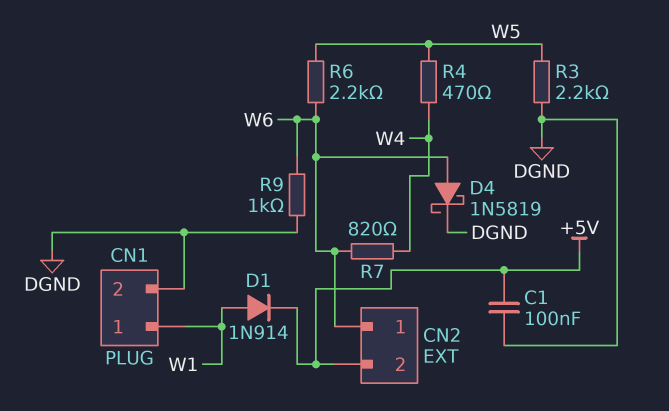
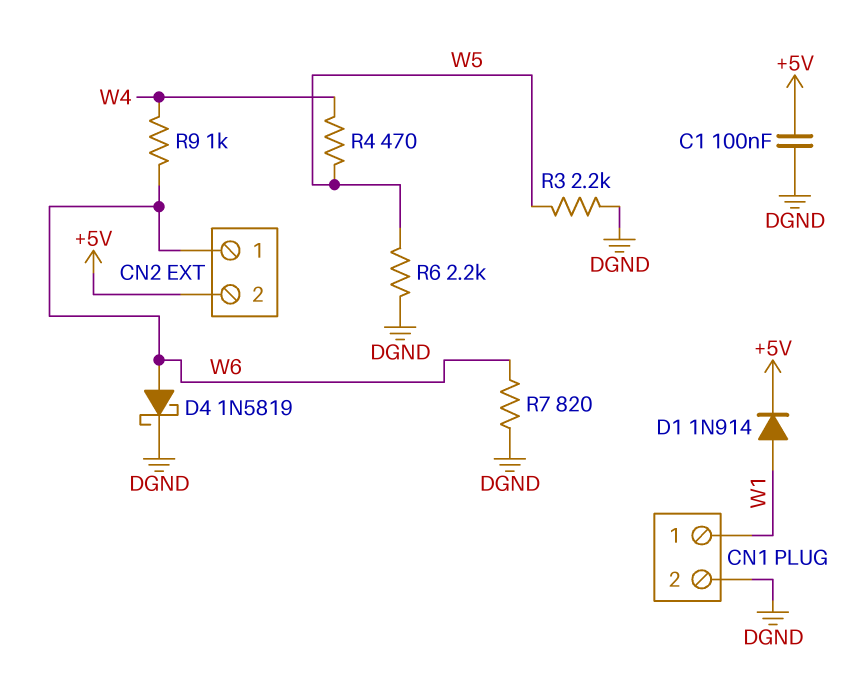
R6: 2.2k (W5, W6) -> 2.2k (DGND, W5)
R7: 820 (W4, W6) -> 820 (DGND, W6)
R9: 1k (DGND, W6) -> 1k (W4, W6)

